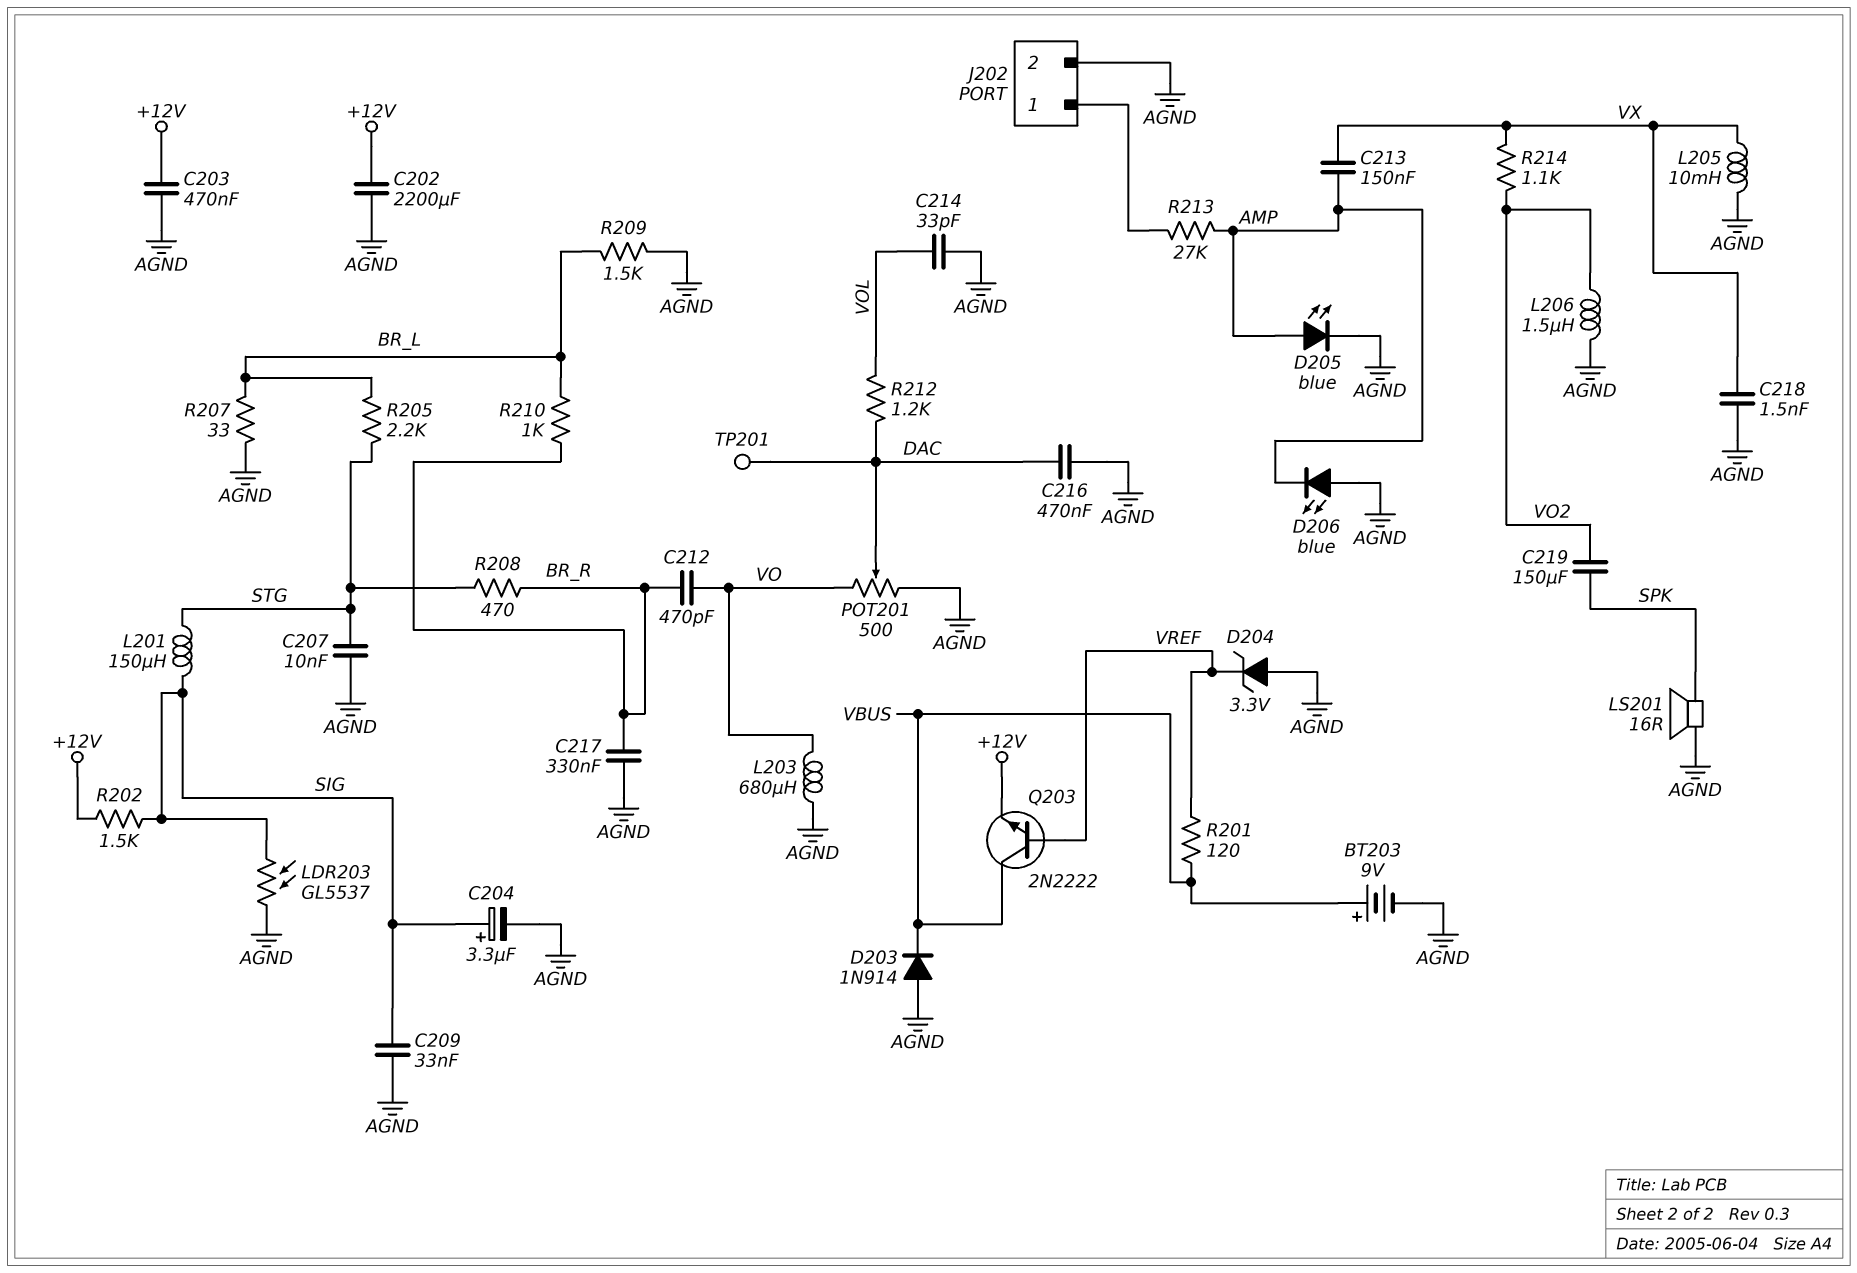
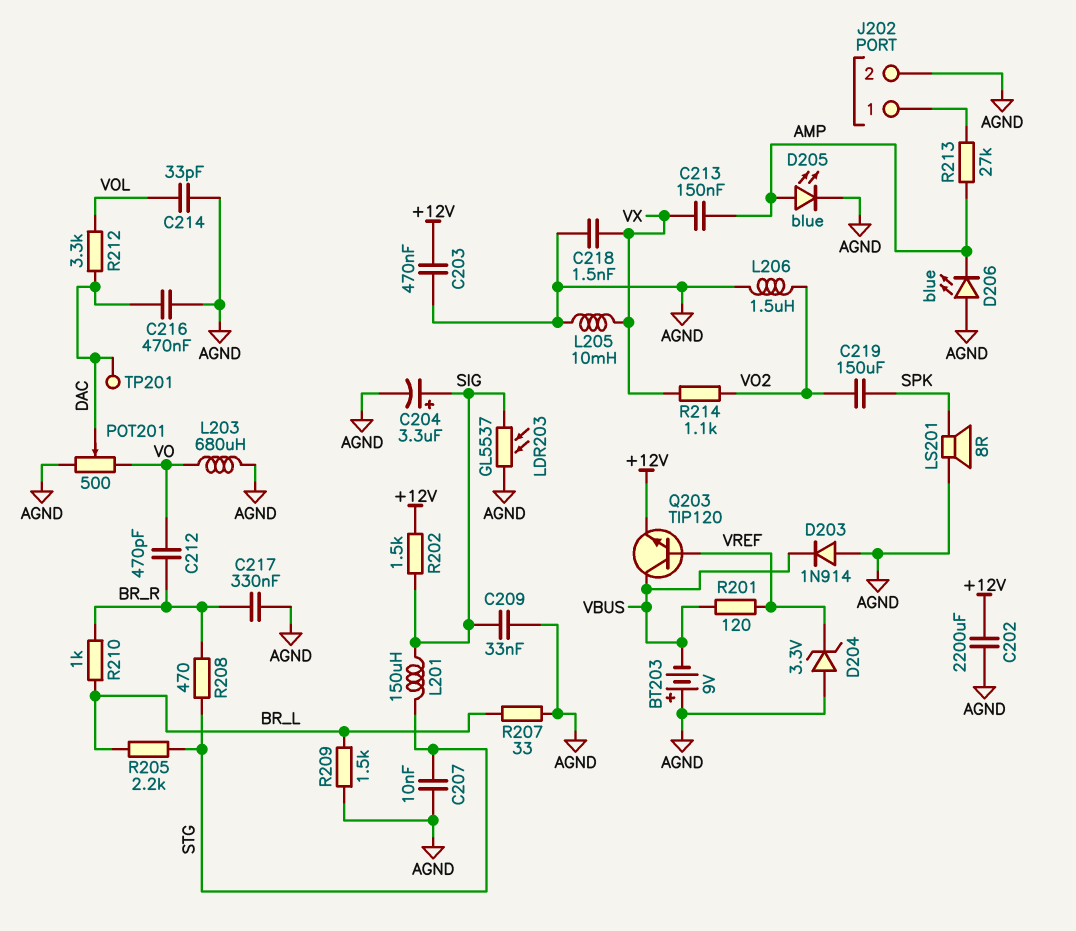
BT203: 9V (plus VBUS, minus AGND) -> 9V (plus AGND, minus VBUS)
LS201: speaker 16R (AGND, SPK) -> speaker 8R (AGND, SPK)
Q203: NPN 2N2222 (B VREF, C VBUS, E +12V) -> NPN TIP120 (B VREF, C VBUS, E +12V)
R212: 1.2k (DAC, VOL) -> 3.3k (DAC, VOL)

